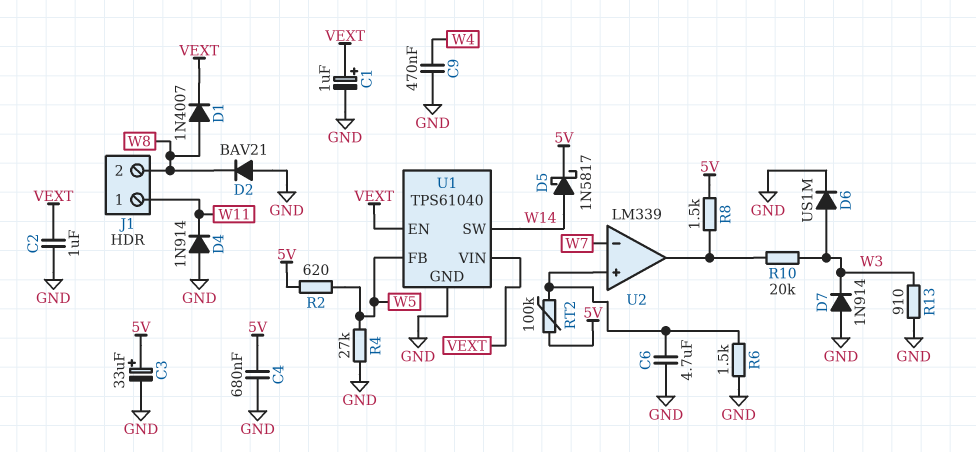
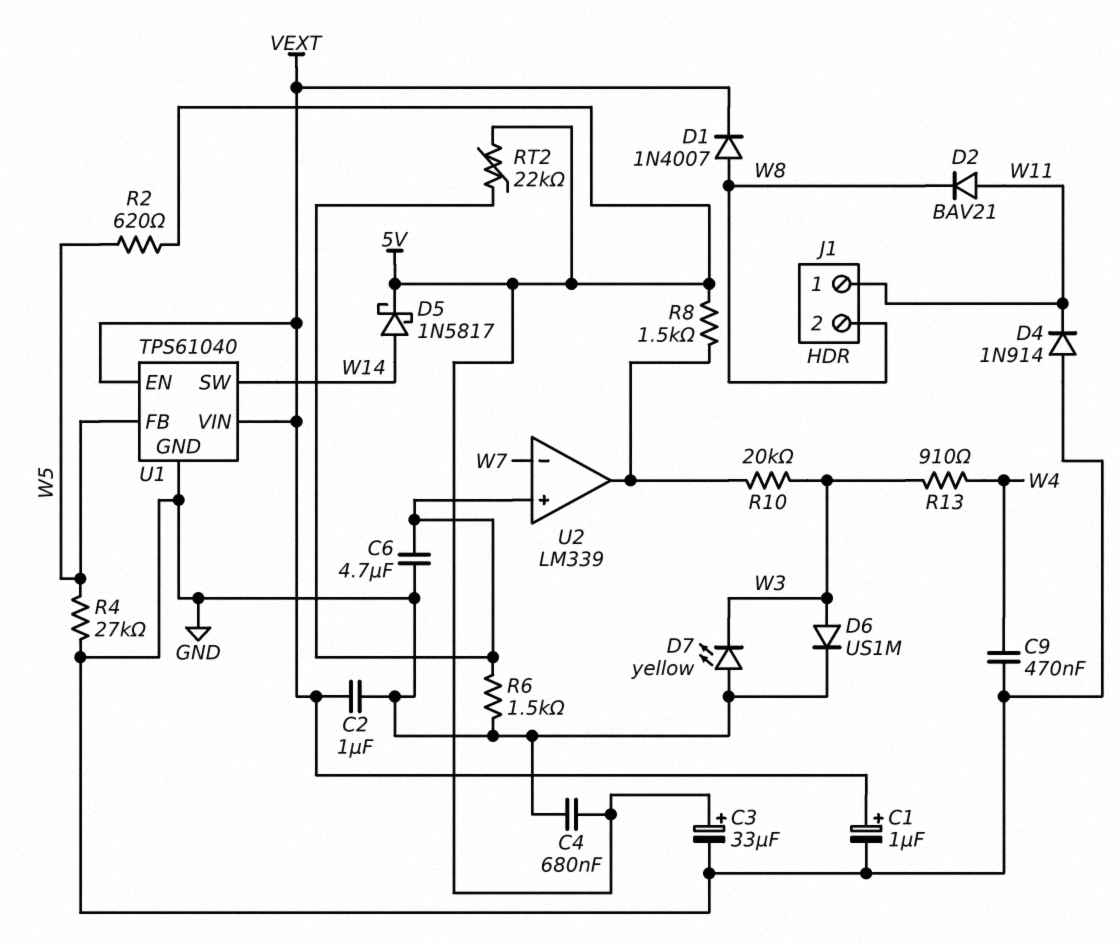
D2: diode BAV21 (A GND, K W8) -> diode BAV21 (A W11, K W8)
D7: diode 1N914 (A GND, K W3) -> LED yellow (A GND, K W3)
R13: 910 (GND, W3) -> 910 (W3, W4)
RT2: 100k (5V, U2/in+) -> 22k (5V, U2/in+)

